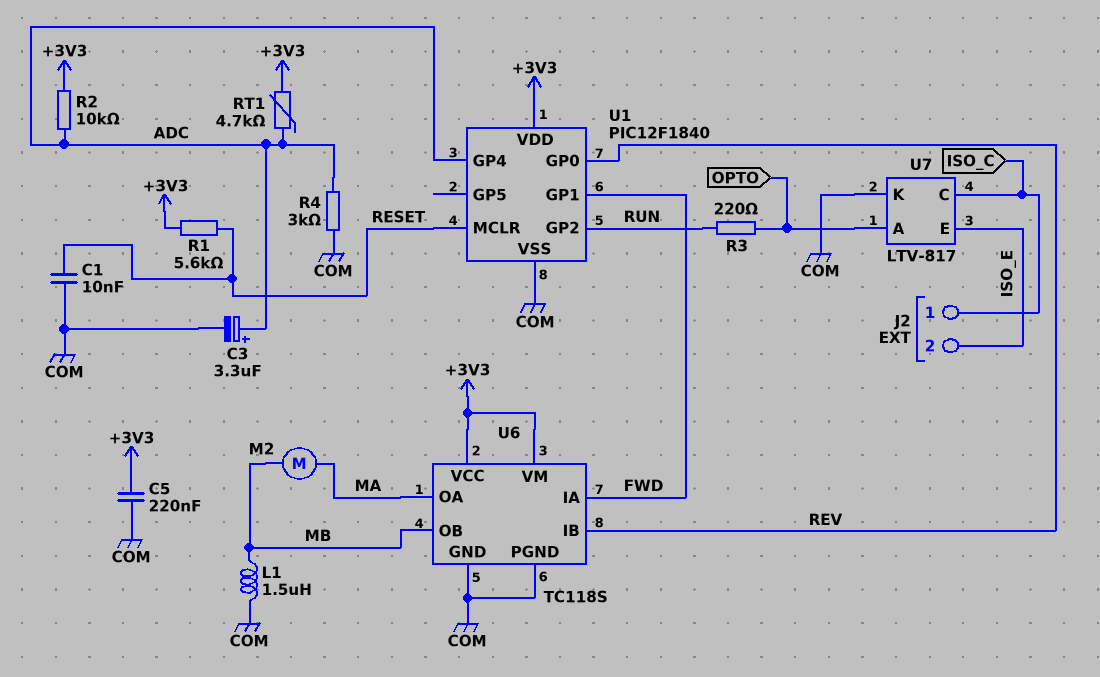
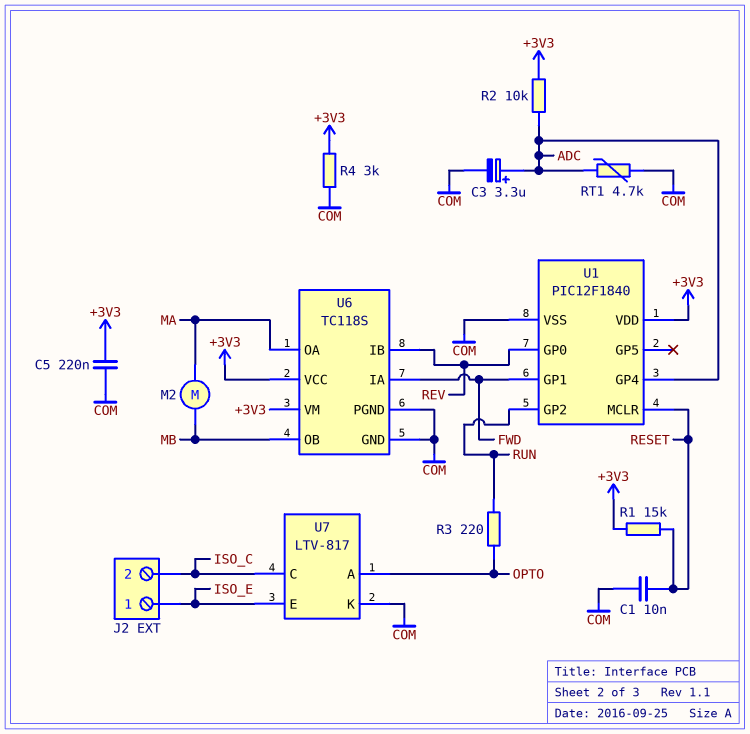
J2 pin 1: ISO_C -> ISO_E
J2 pin 2: ISO_E -> ISO_C
L1: 1.5uH (COM, MB) -> none
R1: 5.6k (+3V3, RESET) -> 15k (+3V3, RESET)
R4: 3k (ADC, COM) -> 3k (+3V3, COM)
RT1: 4.7k (+3V3, ADC) -> 4.7k (ADC, COM)

